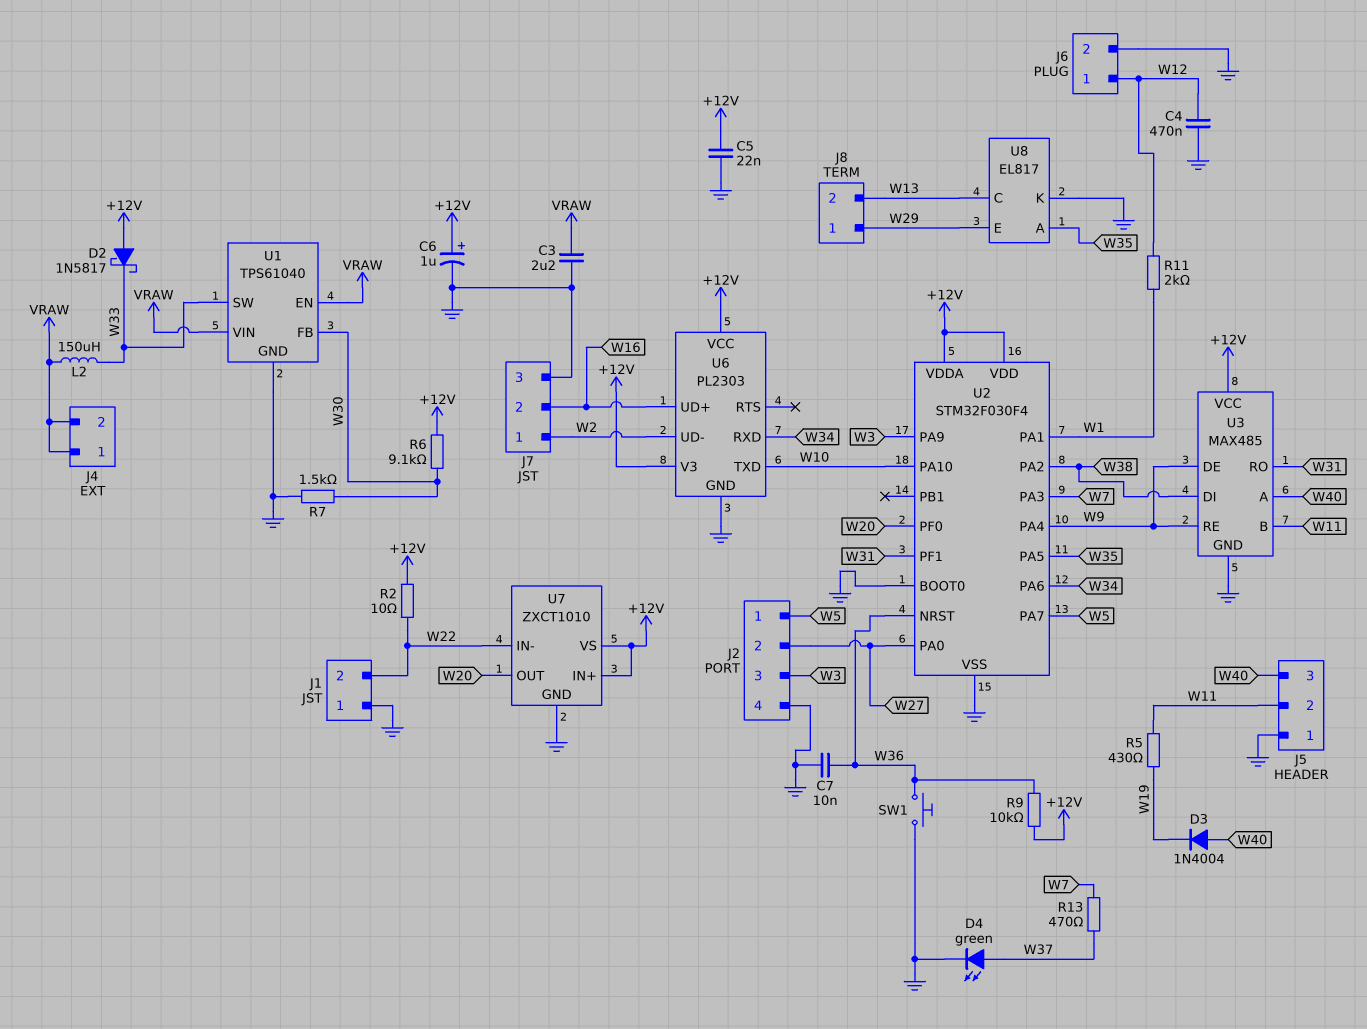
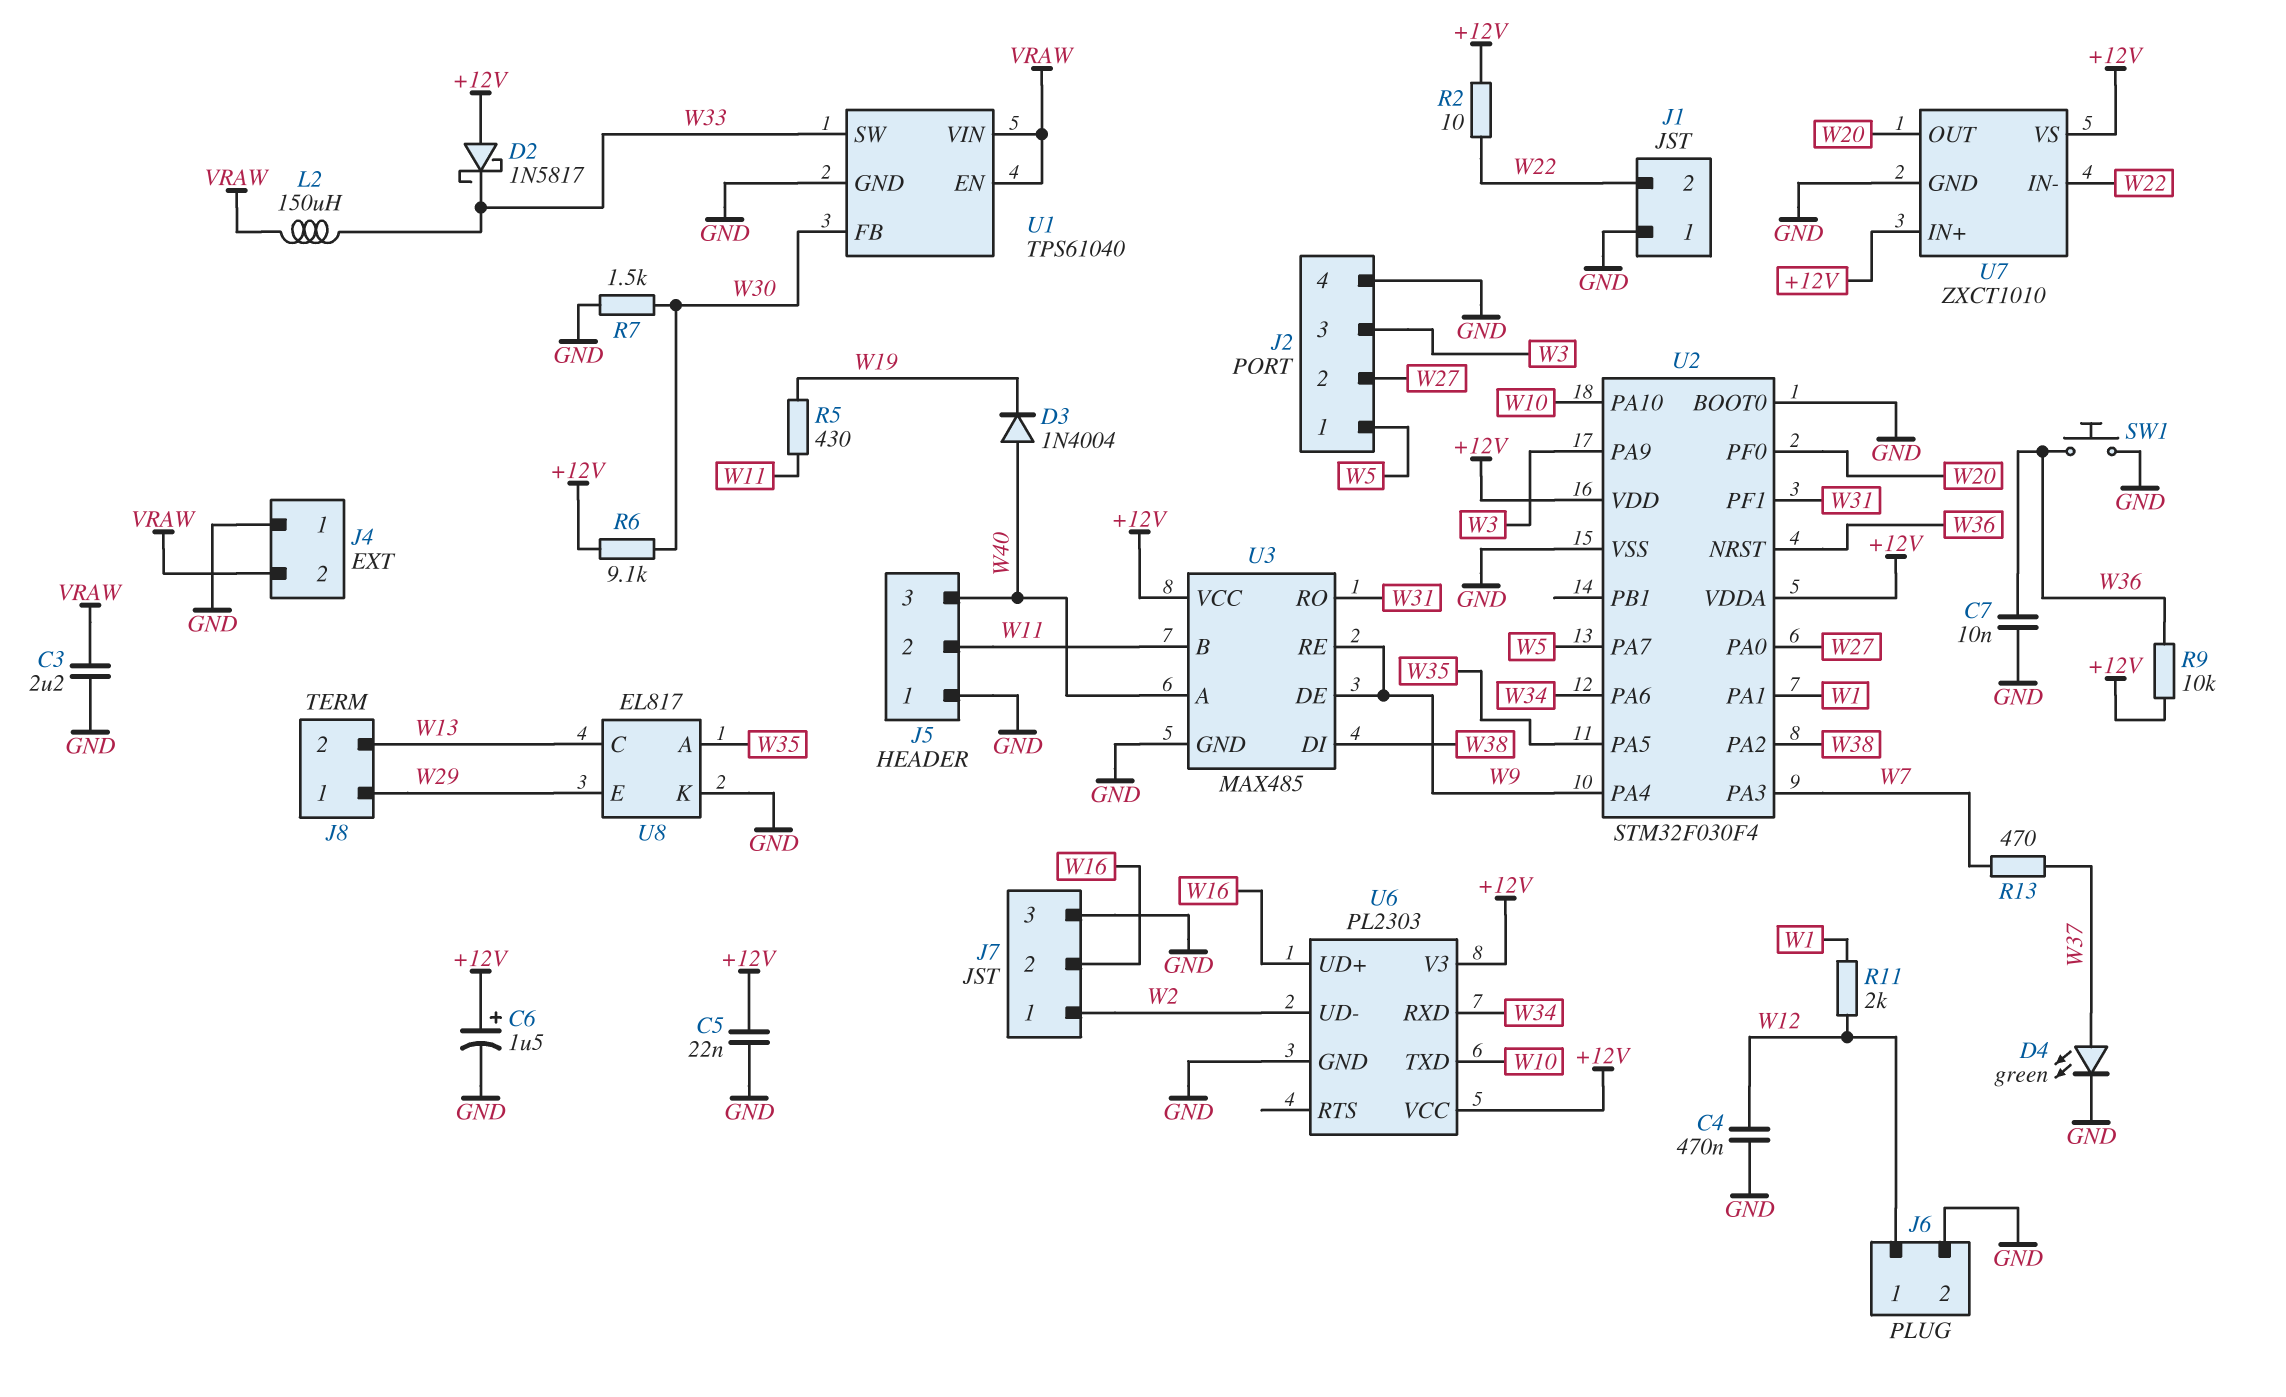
C6: 1uF (plus +12V, minus GND) -> 1.5uF (plus +12V, minus GND)
J4 pin 1: VRAW -> GND

